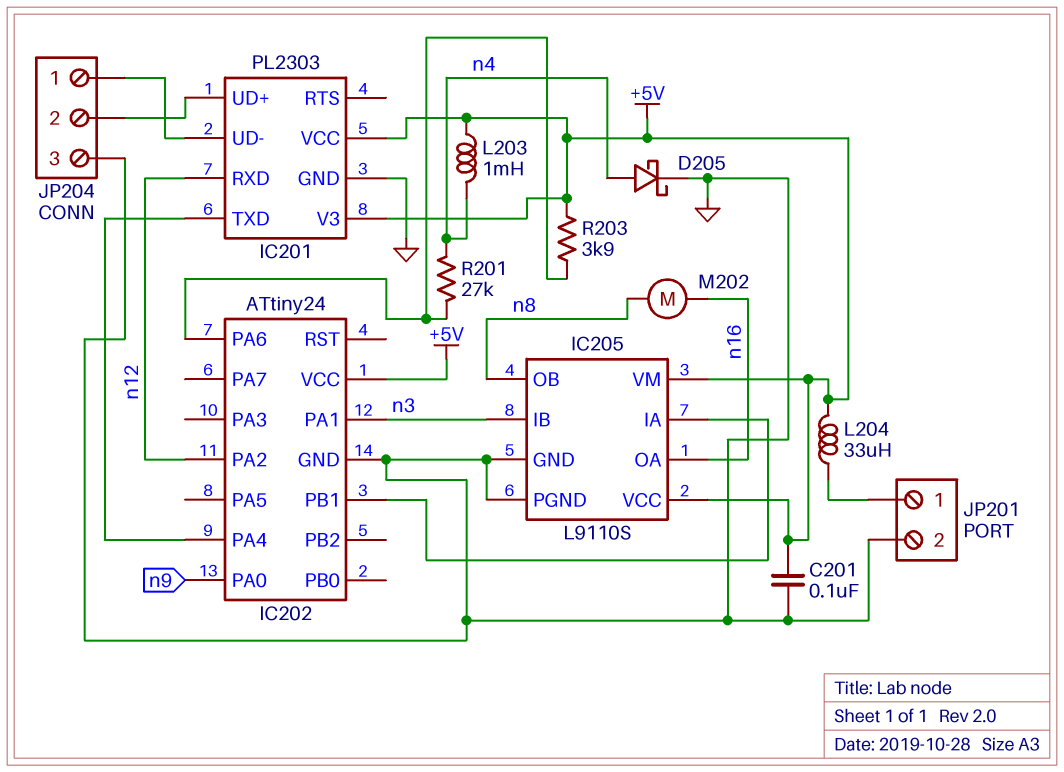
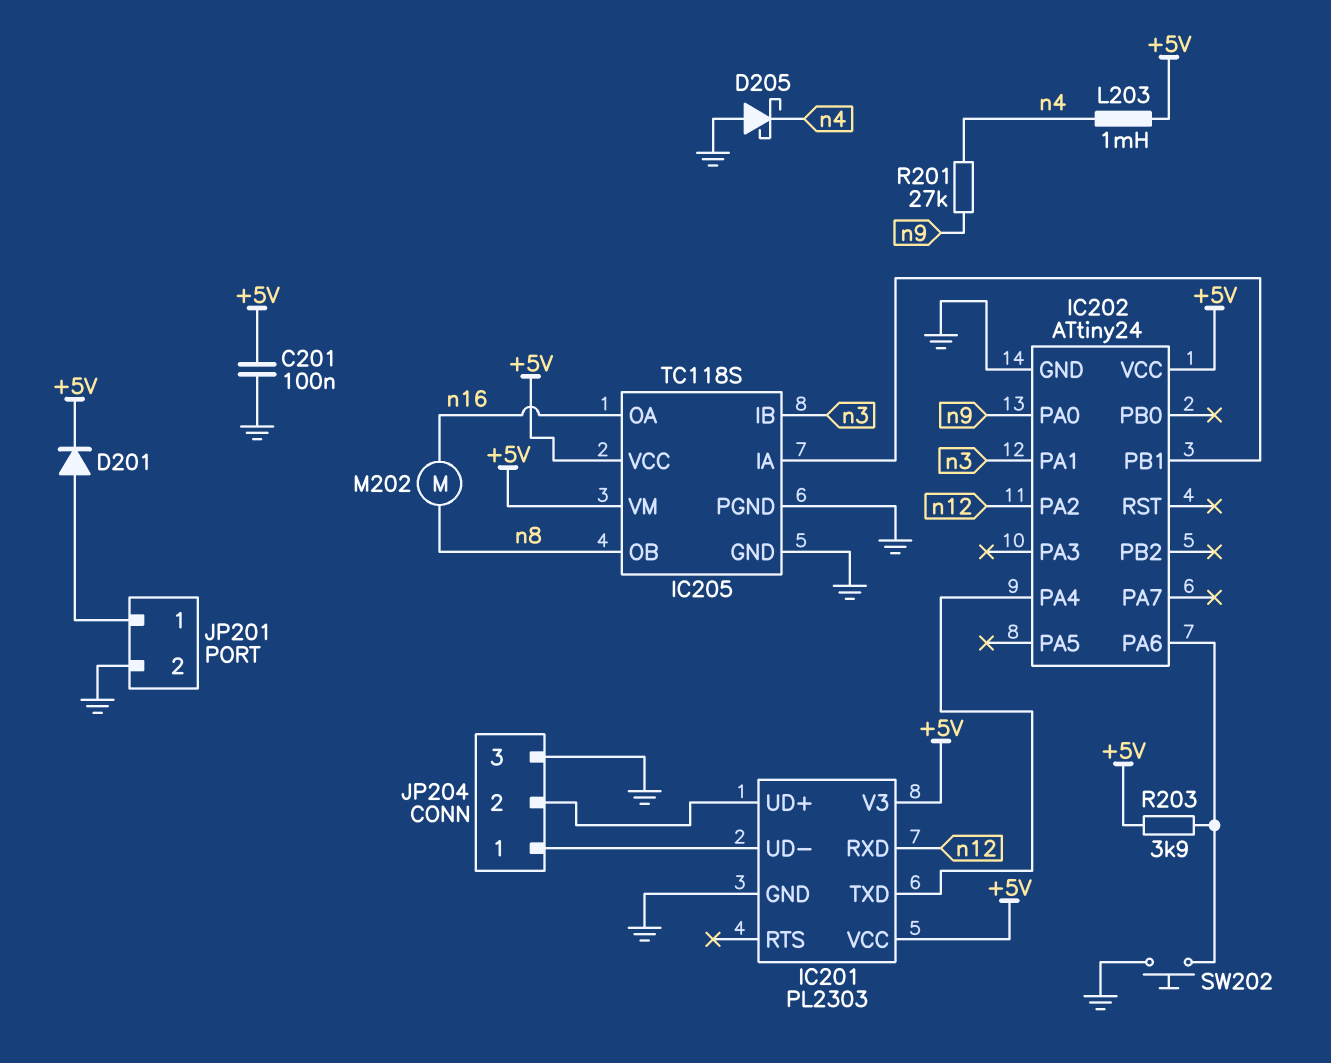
D201: none -> diode (A JP201/1, K +5V)
D205: schottky (A n4, K GND) -> schottky (A GND, K n4)
IC205: L9110S -> TC118S
L204: 33uH (+5V, JP201/1) -> none
R201: 27k (IC202/PA6, n4) -> 27k (n4, n9)
SW202: none -> button (GND, IC202/PA6)

